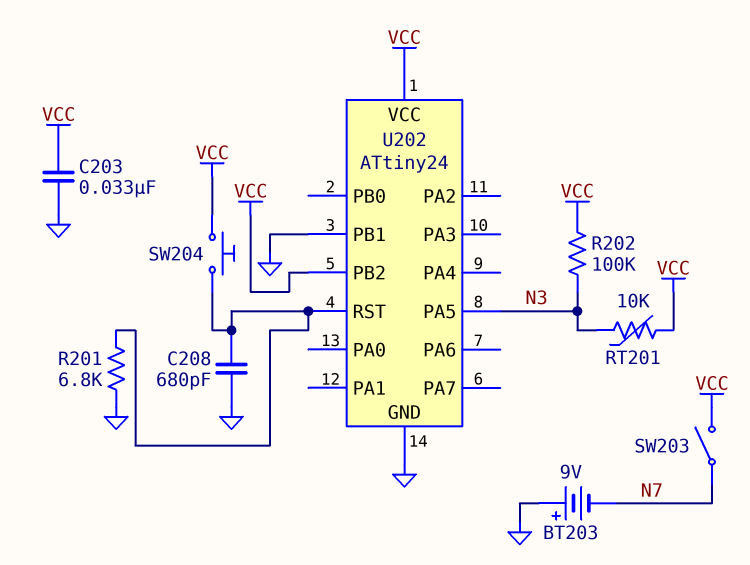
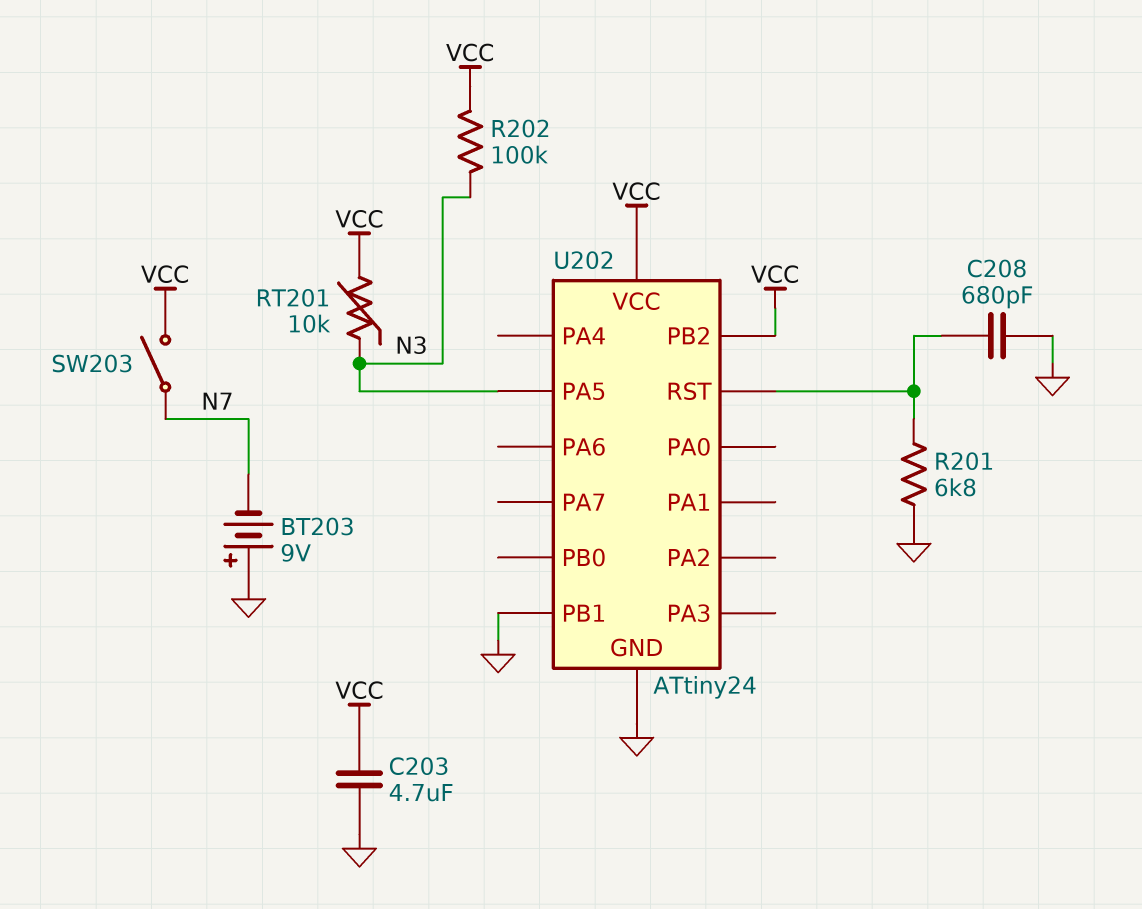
C203: 33nF (GND, VCC) -> 4.7uF (GND, VCC)
SW204: button (U202/RST, VCC) -> none

